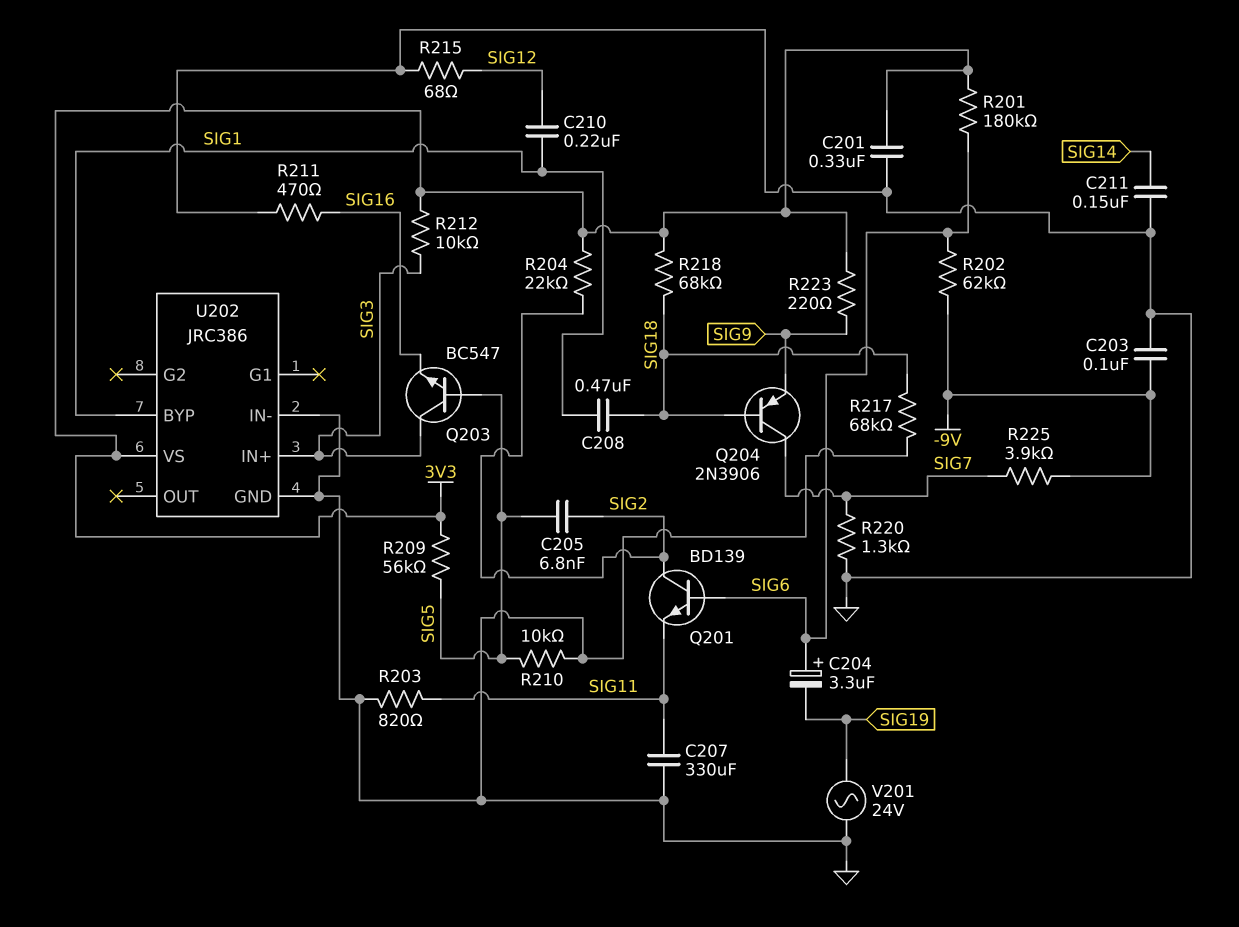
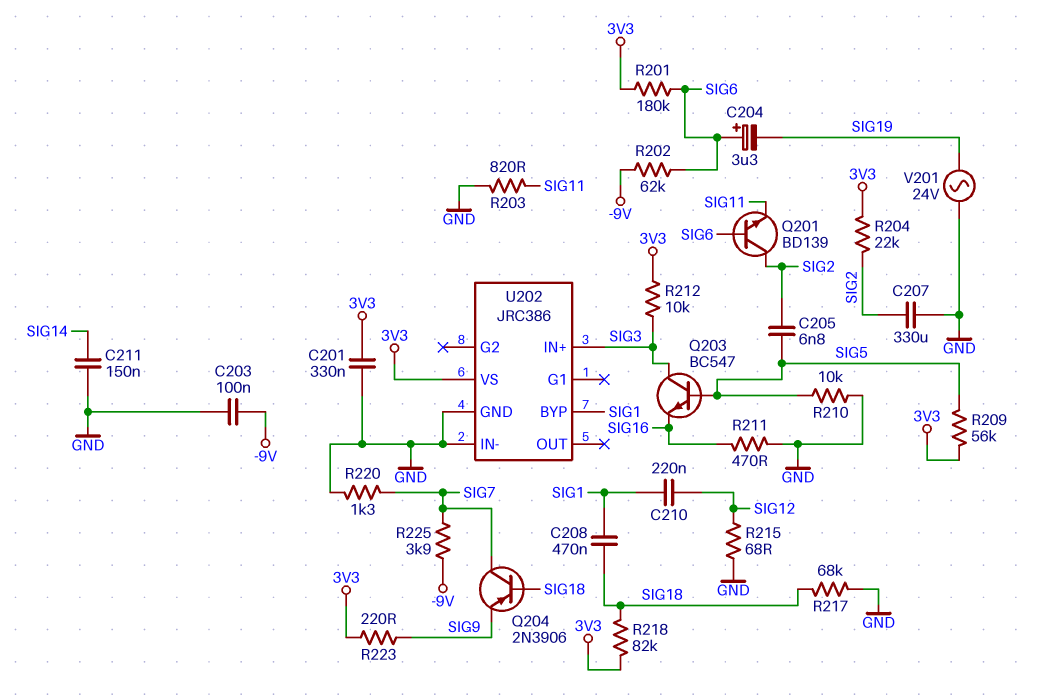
C207: 330uF (GND, SIG11) -> 330uF (GND, SIG2)
R218: 68k (3V3, SIG18) -> 82k (3V3, SIG18)

